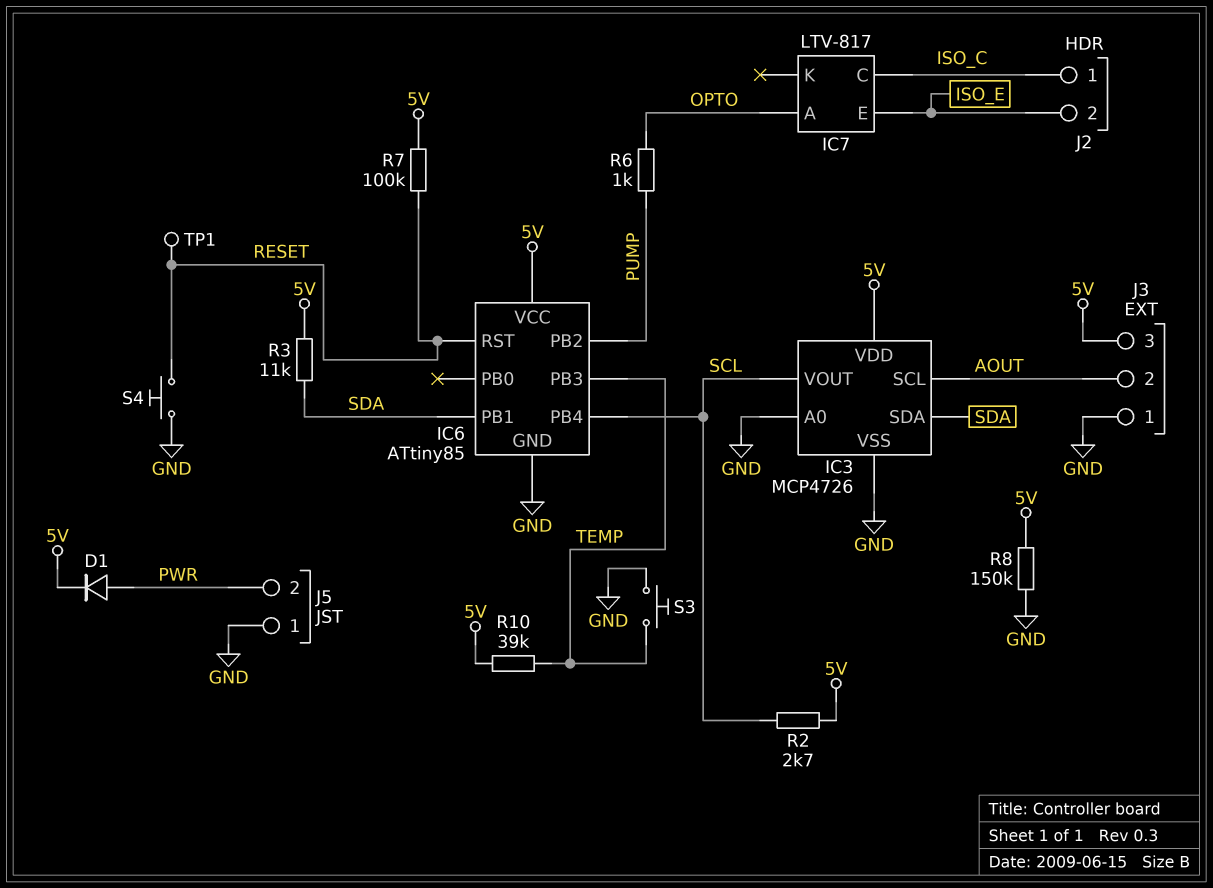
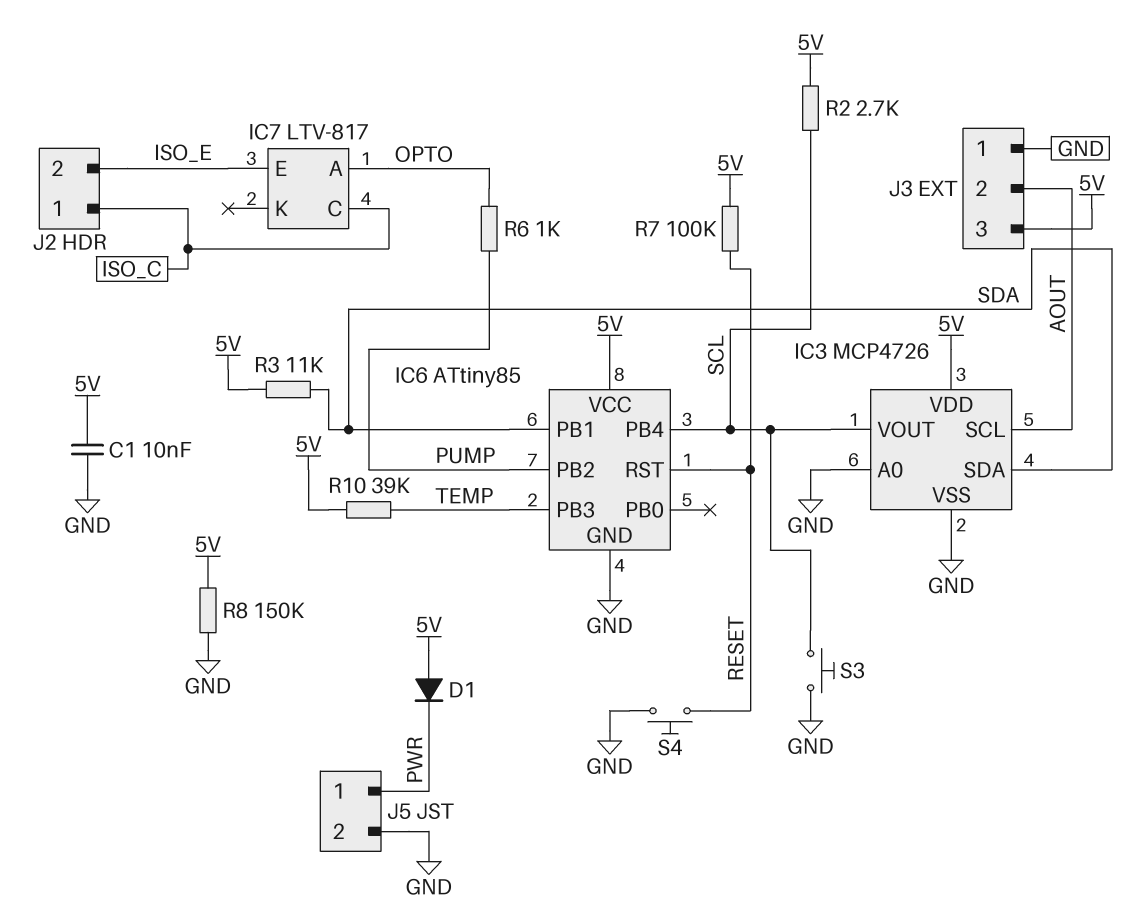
C1: none -> 10nF (5V, GND)
D1: diode (A PWR, K 5V) -> diode (A 5V, K PWR)
J5 pin 1: GND -> PWR
J5 pin 2: PWR -> GND
S3: button (GND, TEMP) -> button (GND, SCL)
TP1: test point (RESET) -> none

